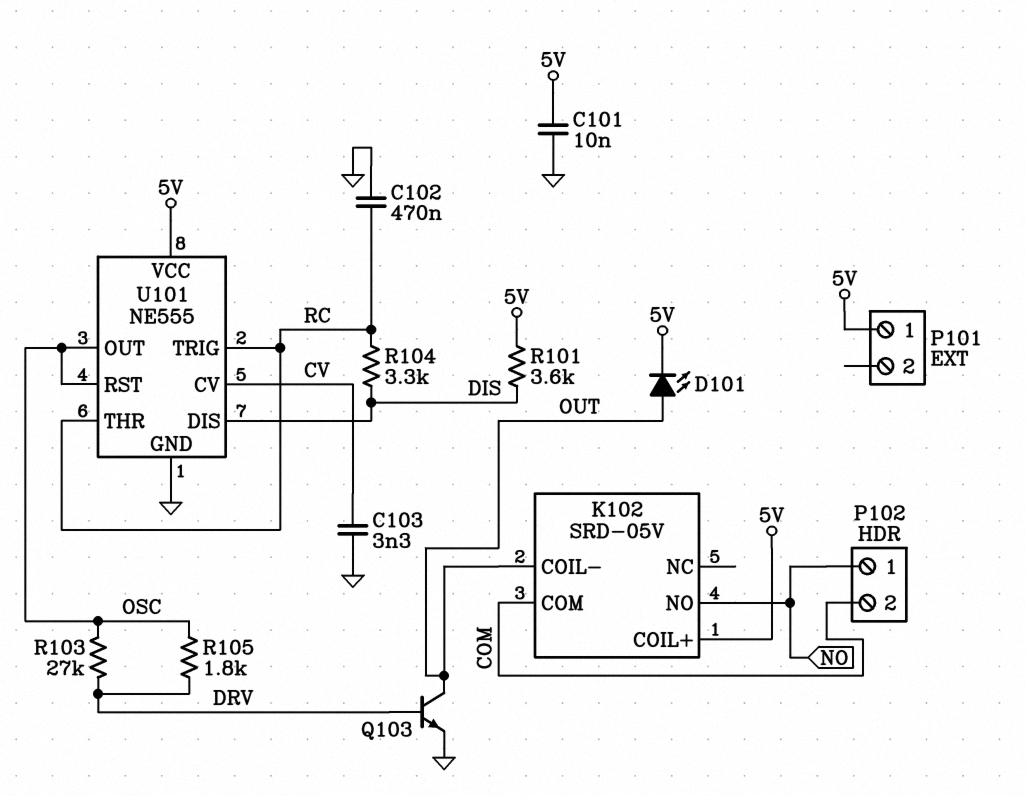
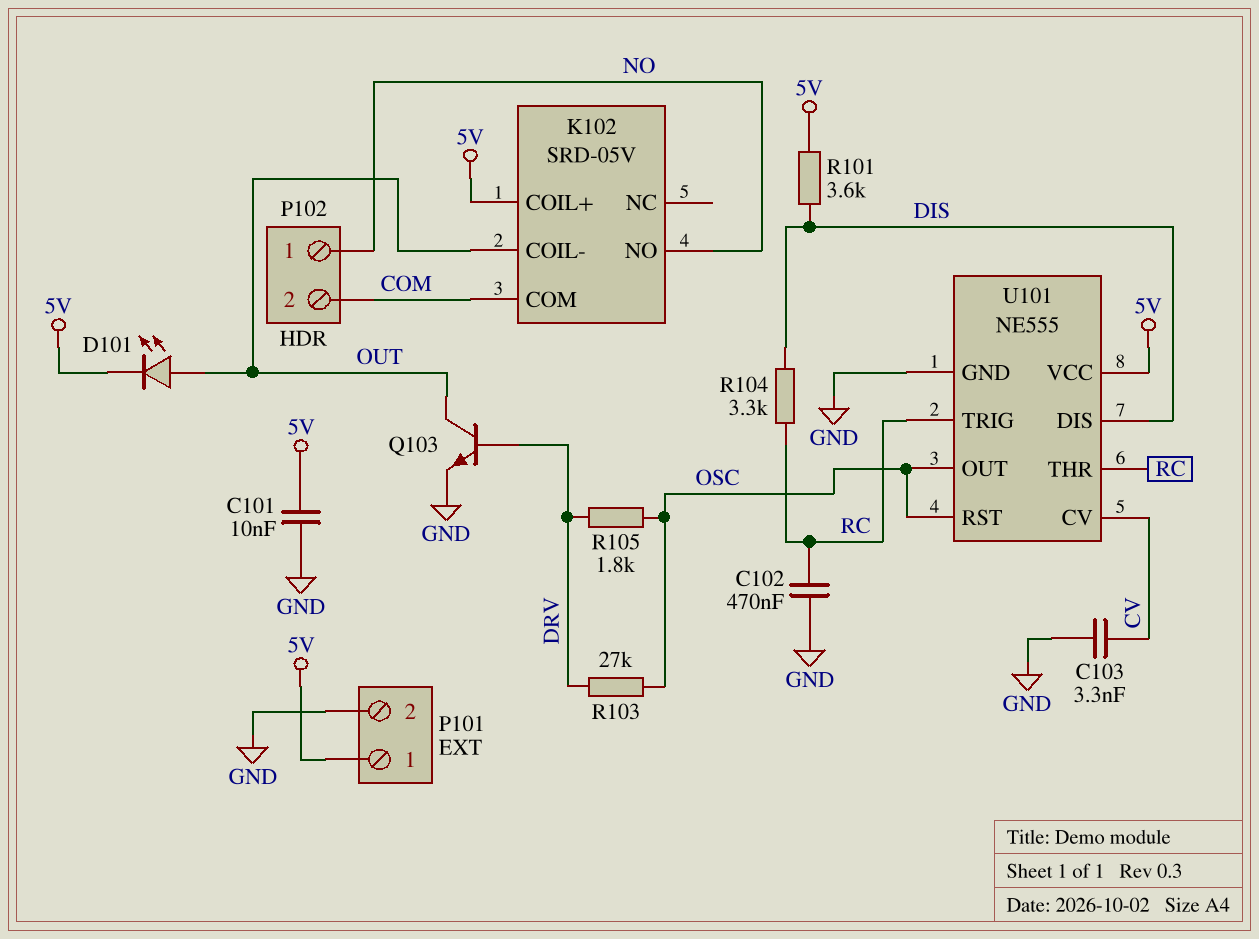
P101 pin 2: none -> GND

